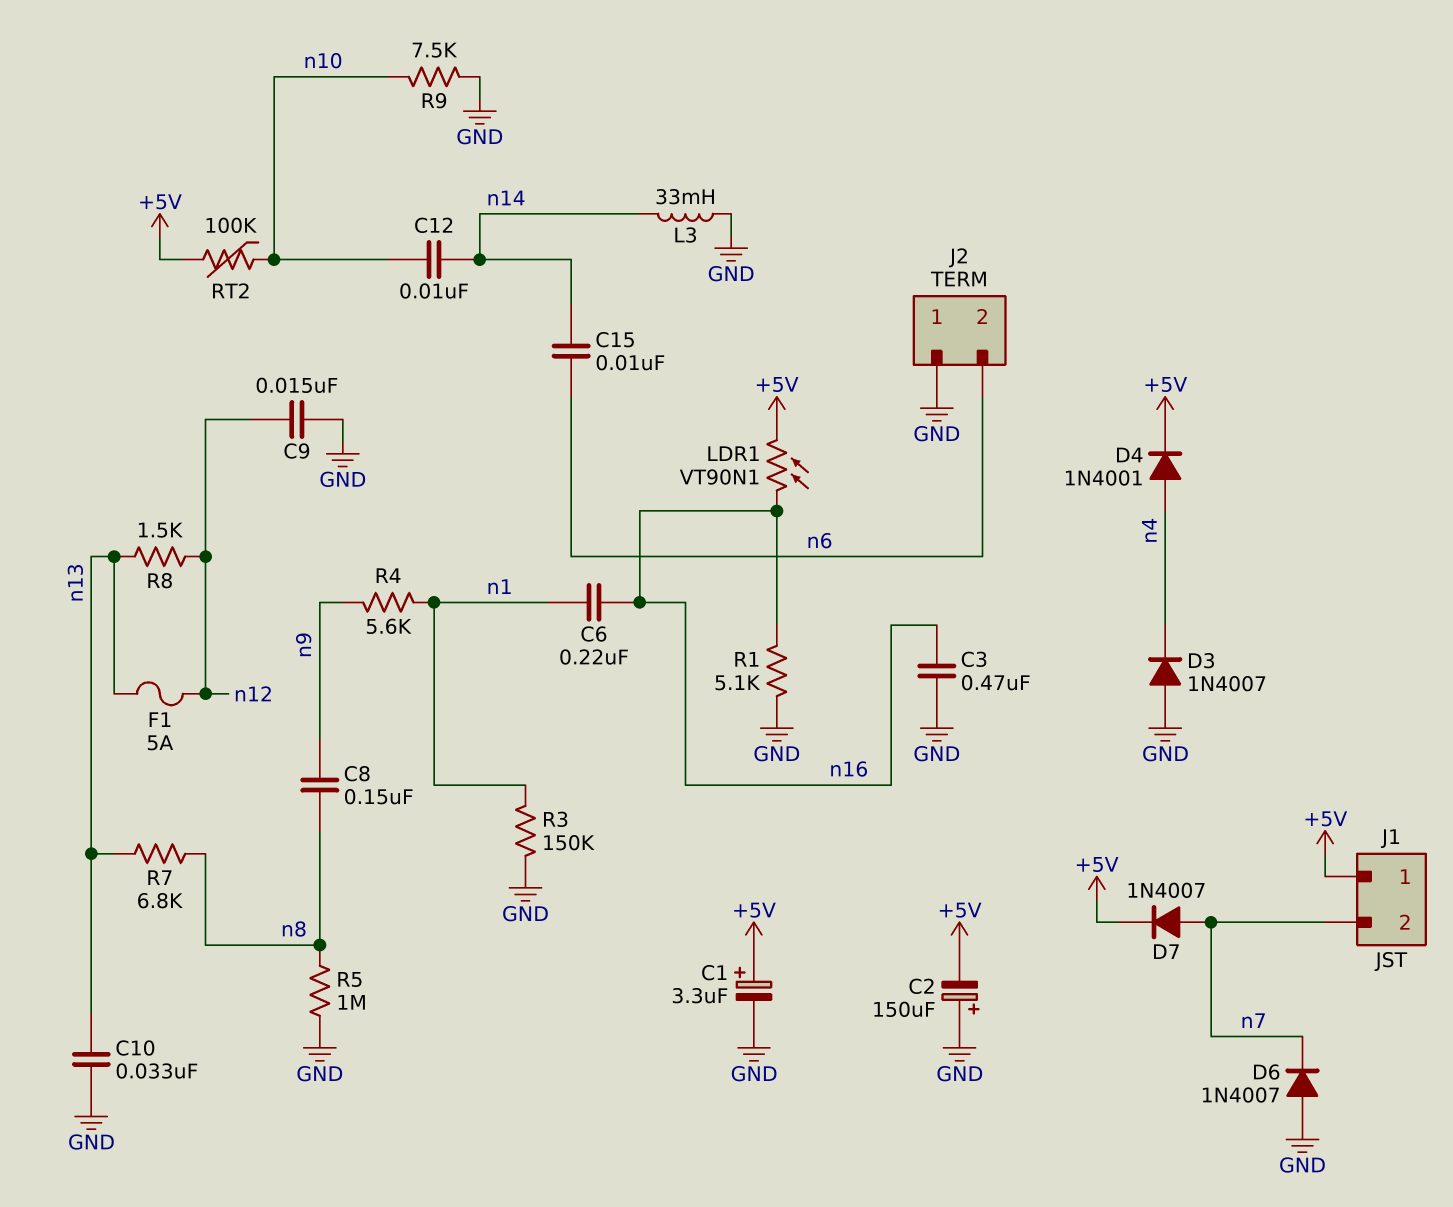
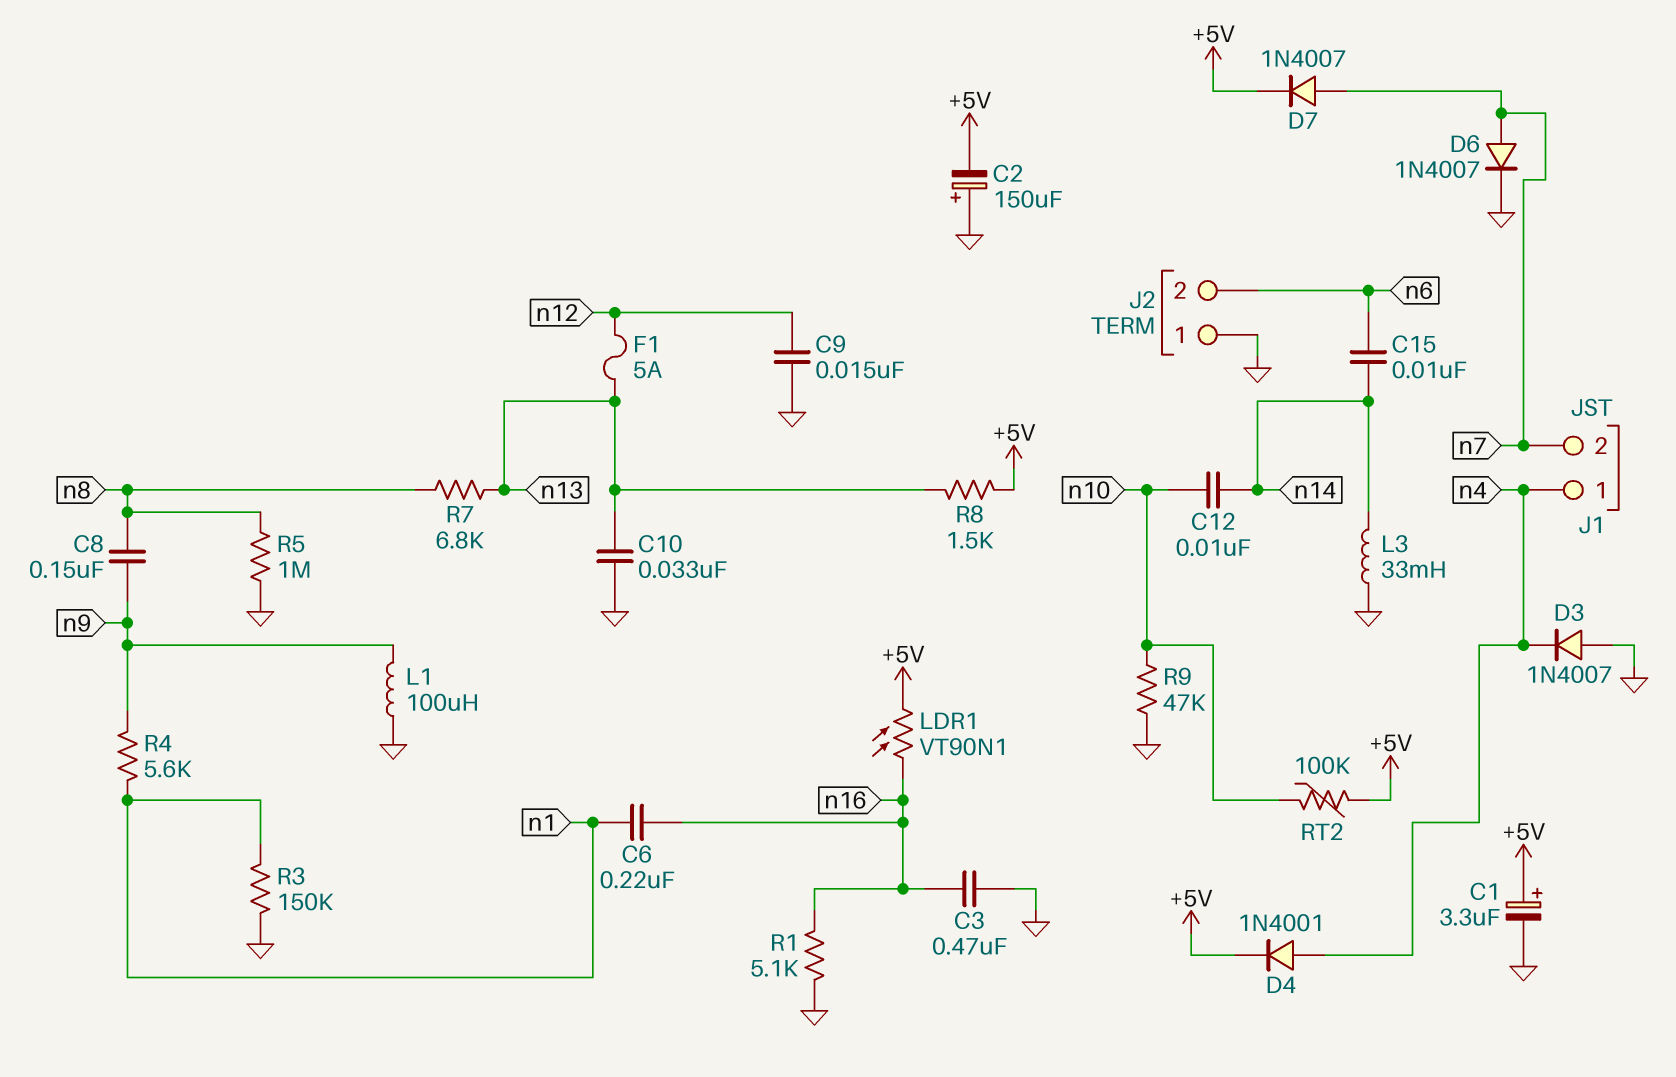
D6: diode 1N4007 (A GND, K n7) -> diode 1N4007 (A n7, K GND)
J1 pin 1: +5V -> n4
L1: none -> 100uH (GND, n9)
R8: 1.5k (n12, n13) -> 1.5k (+5V, n13)
R9: 7.5k (GND, n10) -> 47k (GND, n10)

